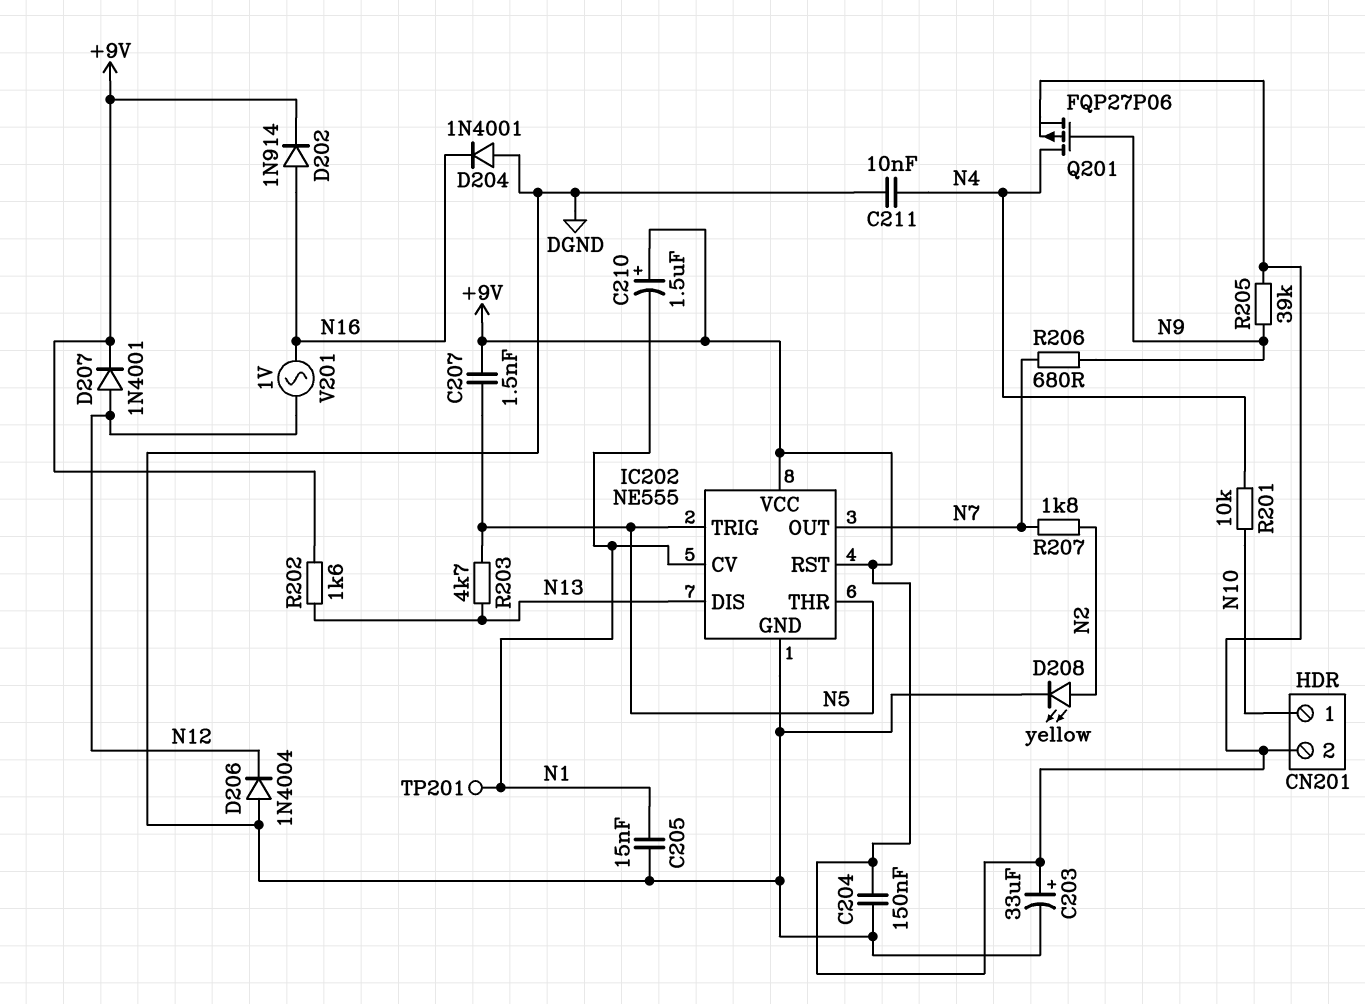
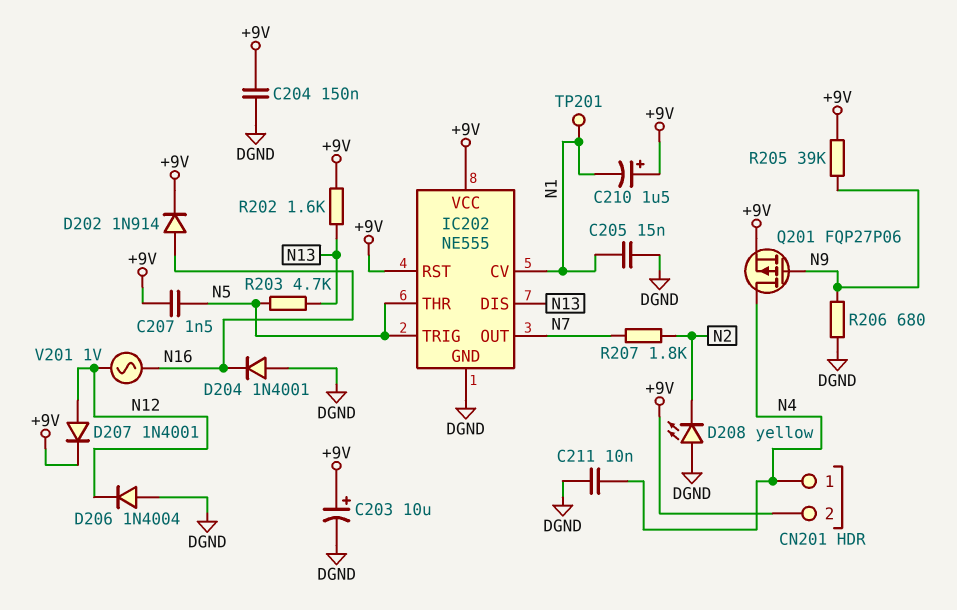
C203: 33uF (plus +9V, minus DGND) -> 10uF (plus +9V, minus DGND)
CN201 pin 1: N10 -> N4
D208: LED yellow (A N2, K DGND) -> LED yellow (A DGND, K N2)
R201: 10k (N4, N10) -> none
R206: 680 (N7, N9) -> 680 (DGND, N9)

